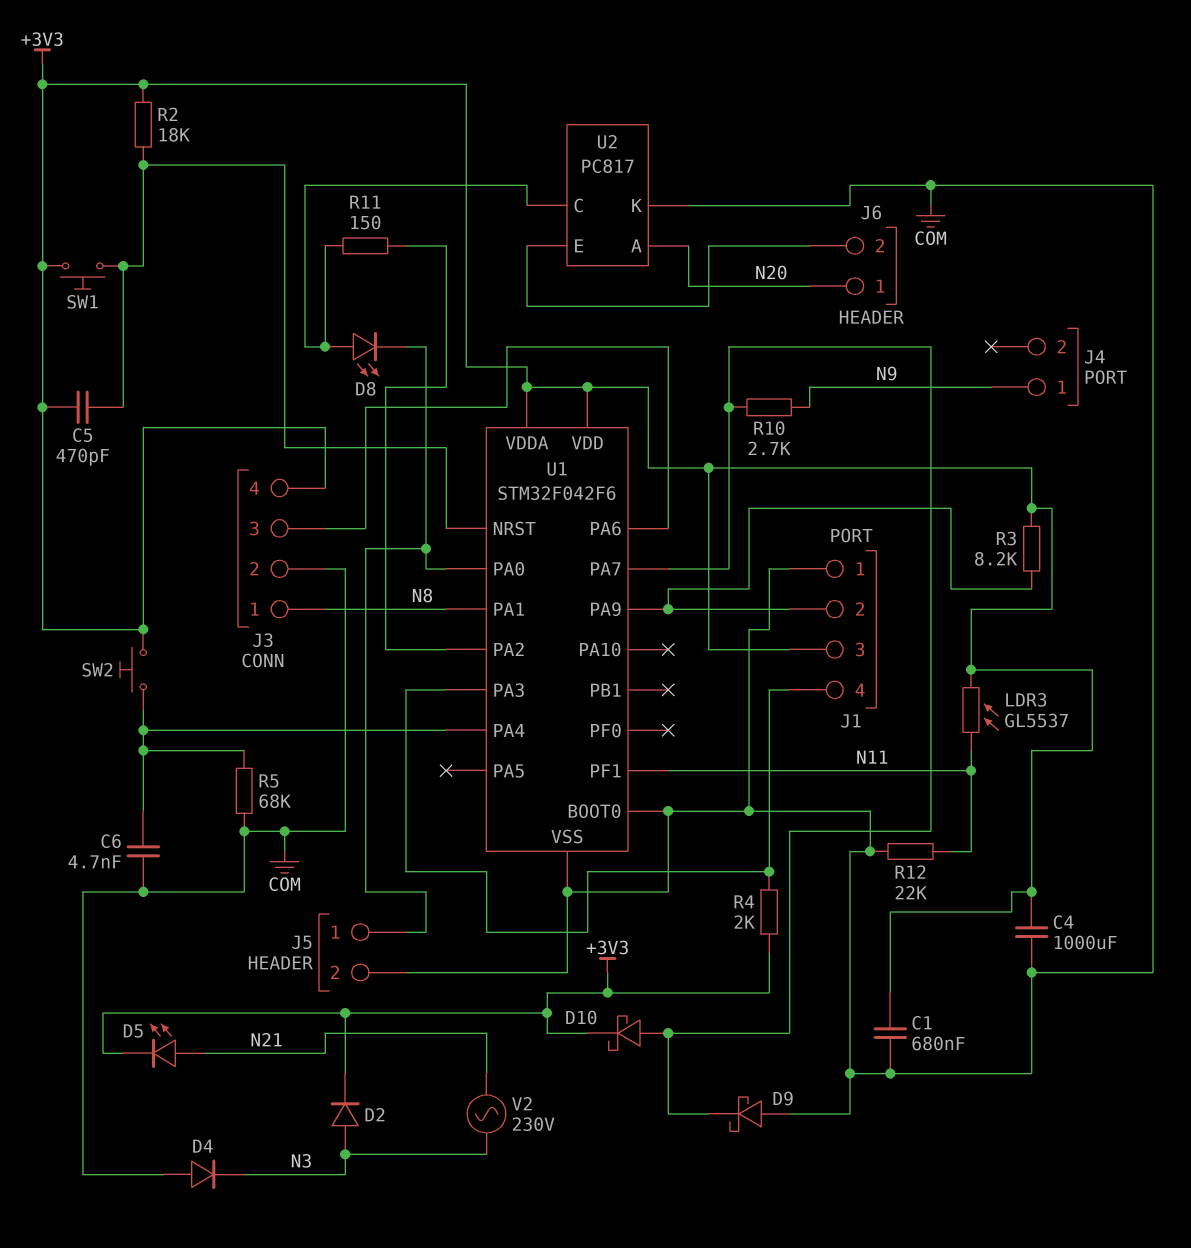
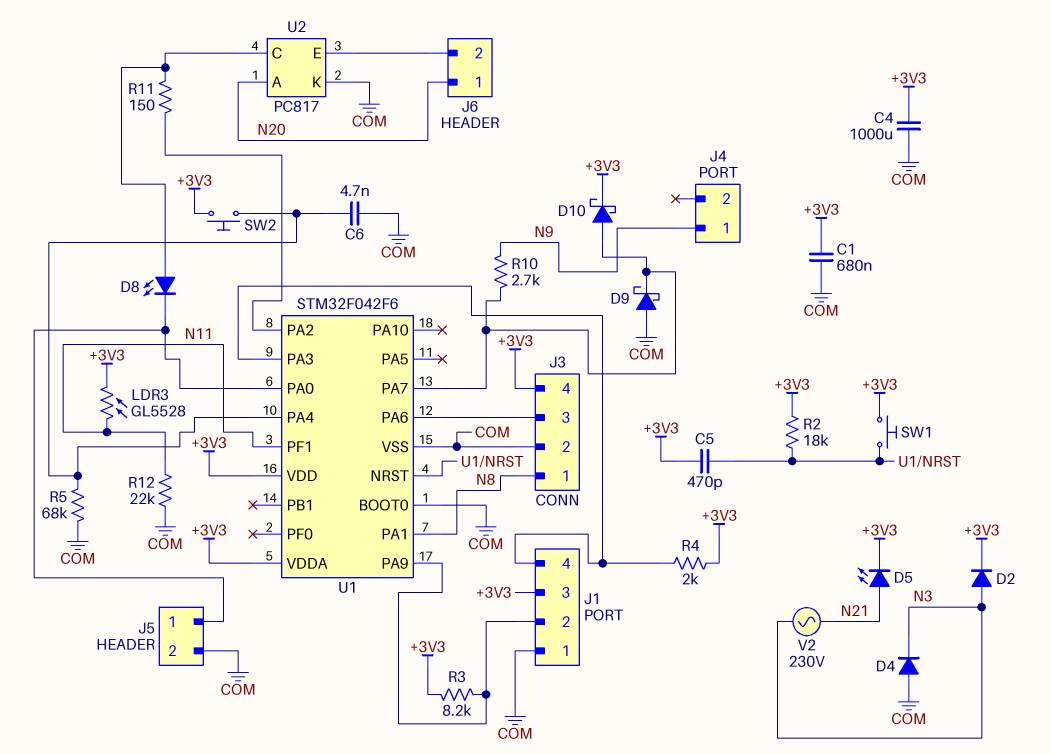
LDR3: GL5537 (+3V3, N11) -> GL5528 (+3V3, N11)

